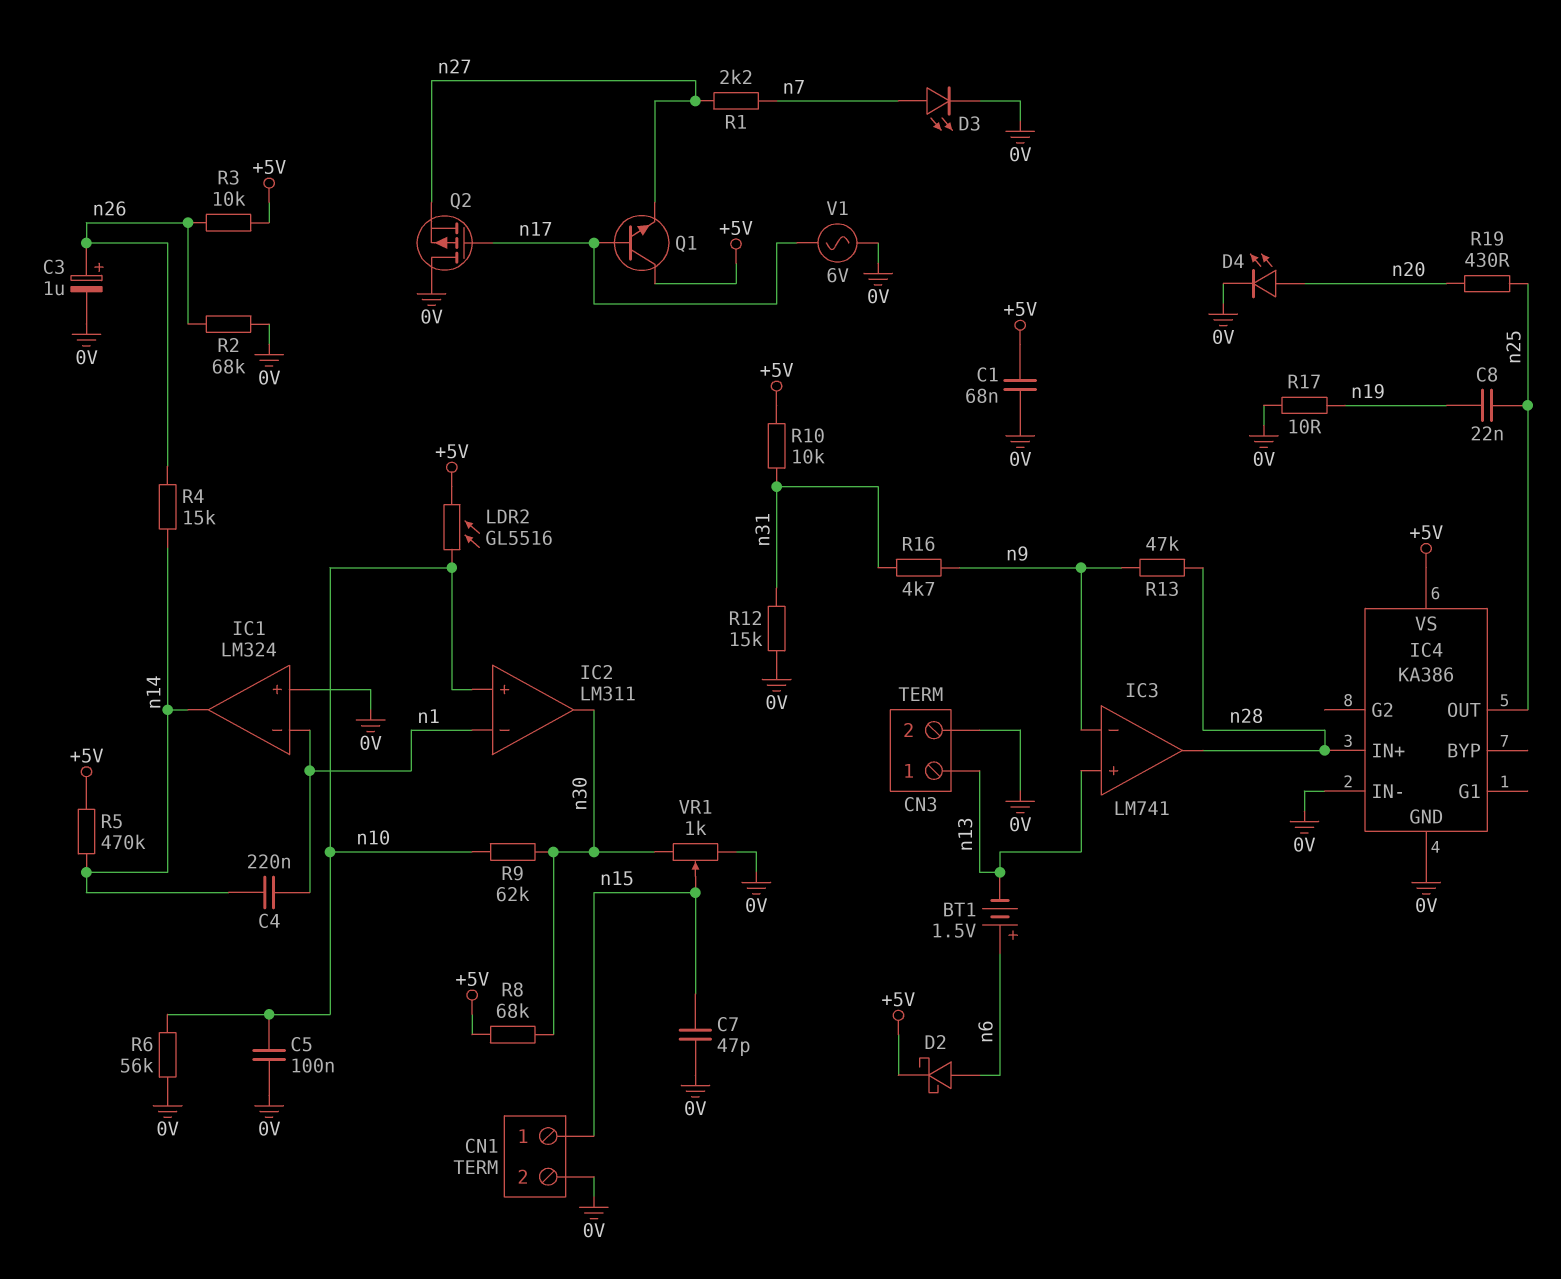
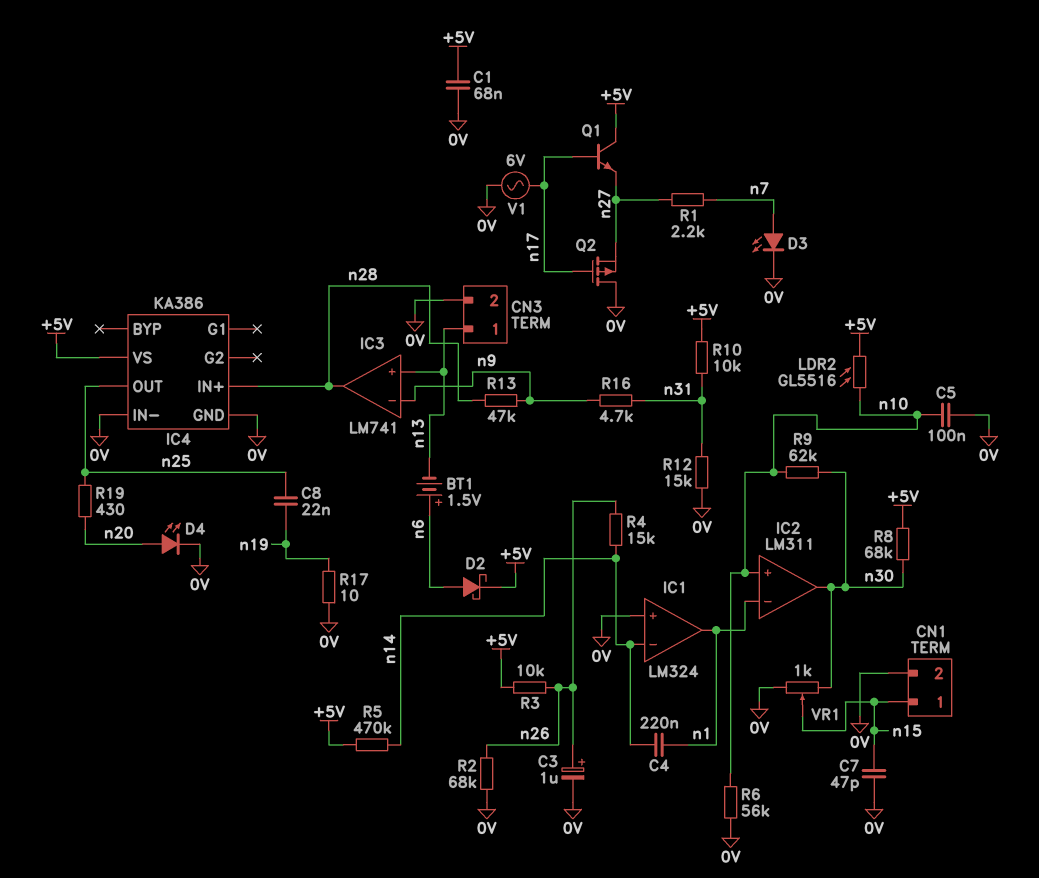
IC1 pin in-: n1 -> n14
IC1 pin out: n14 -> n1

